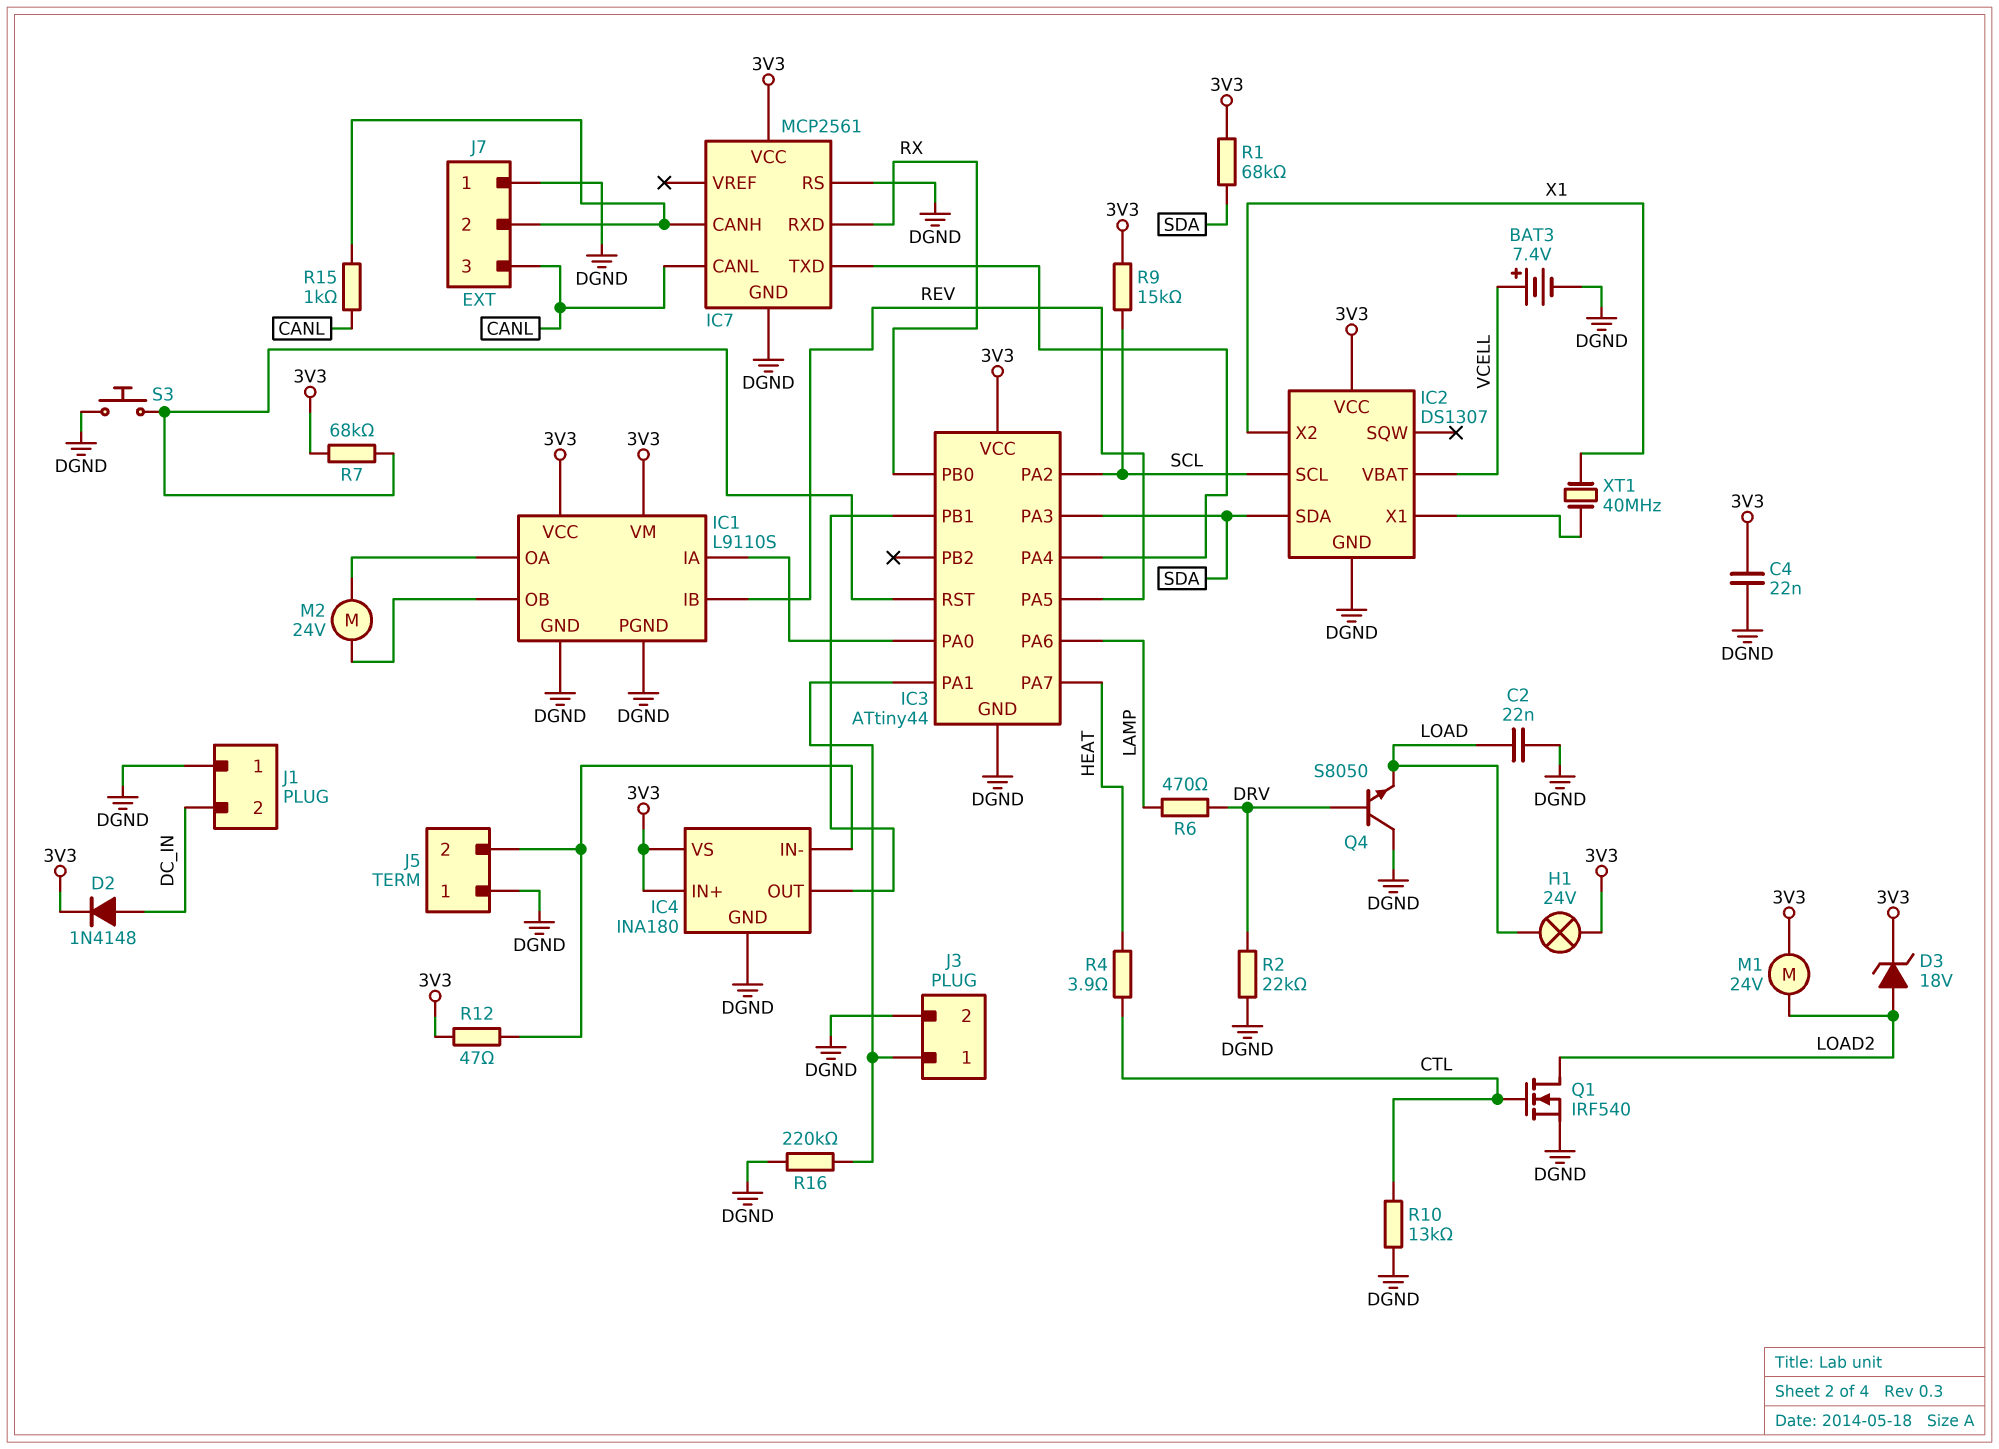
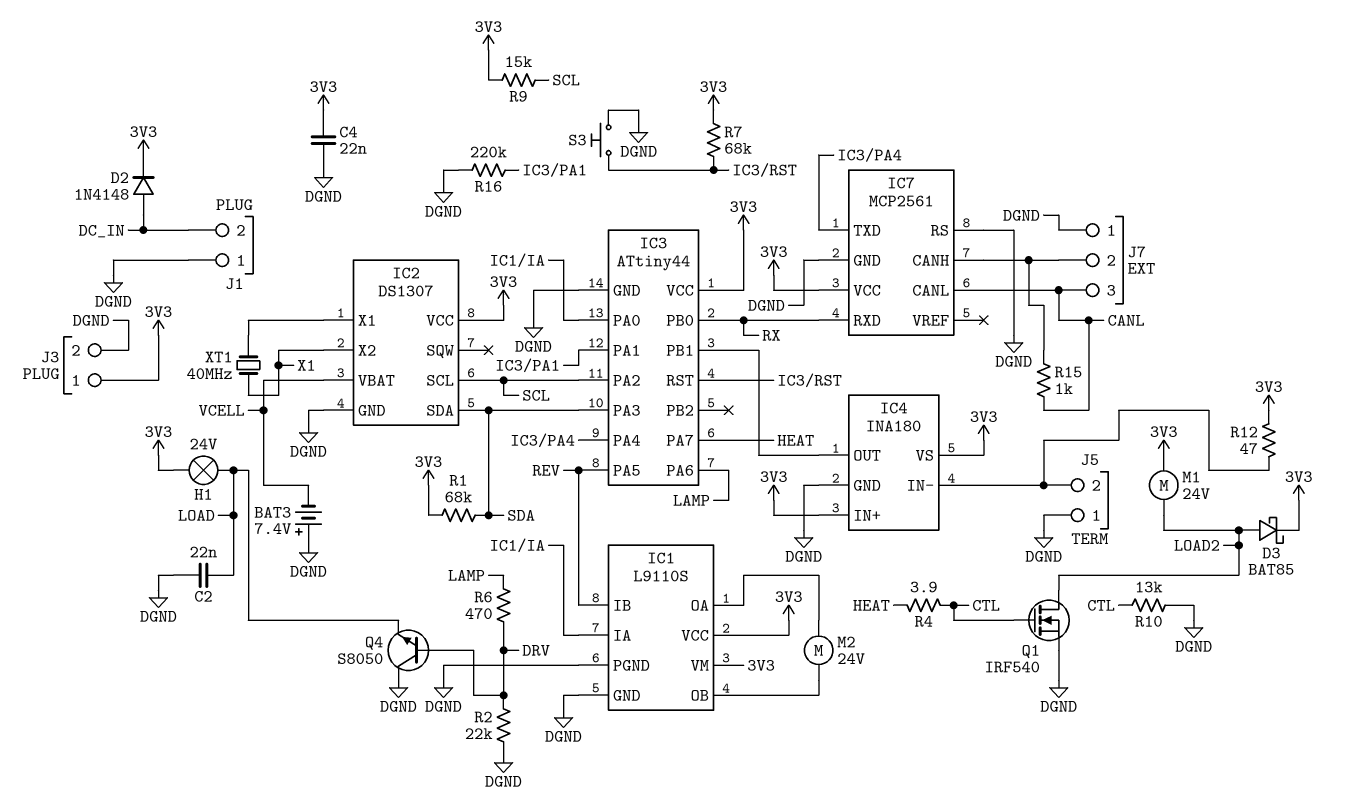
BAT3: 7.4V (plus VCELL, minus DGND) -> 7.4V (plus DGND, minus VCELL)
D3: zener 18V (A LOAD2, K 3V3) -> schottky BAT85 (A LOAD2, K 3V3)
J3 pin 1: IC3/PA1 -> 3V3

